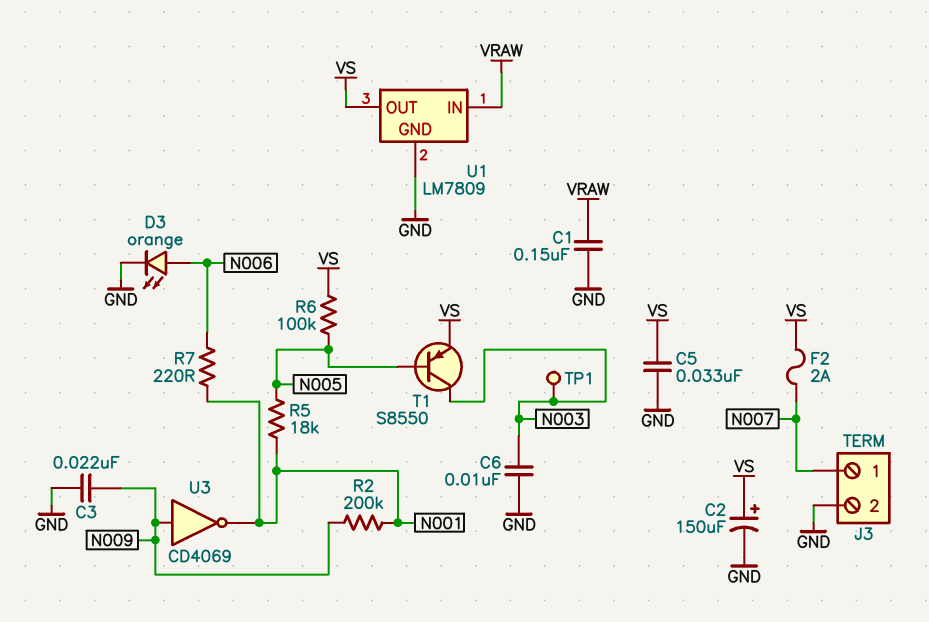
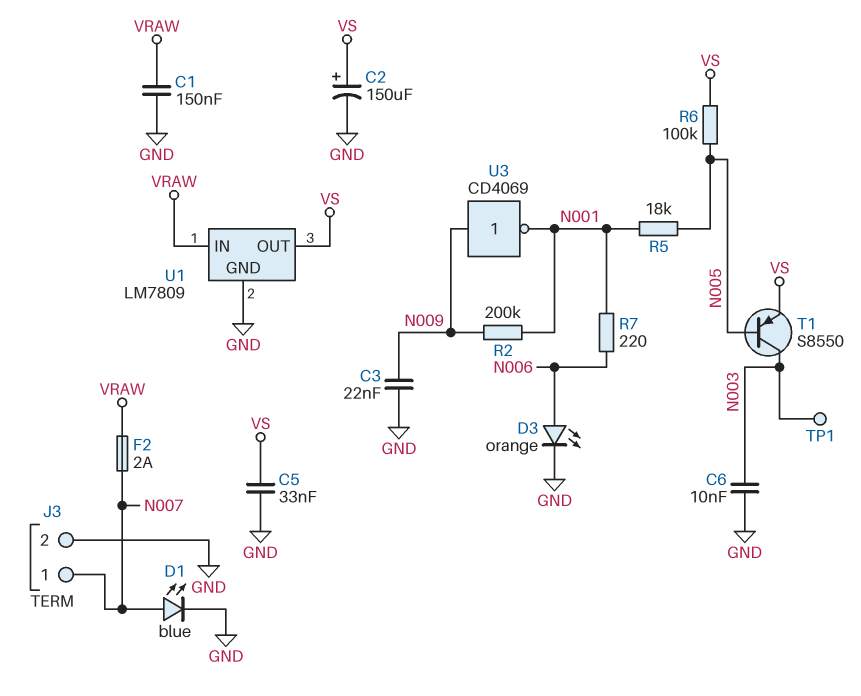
D1: none -> LED blue (A N007, K GND)
F2: 2A (N007, VS) -> 2A (N007, VRAW)

